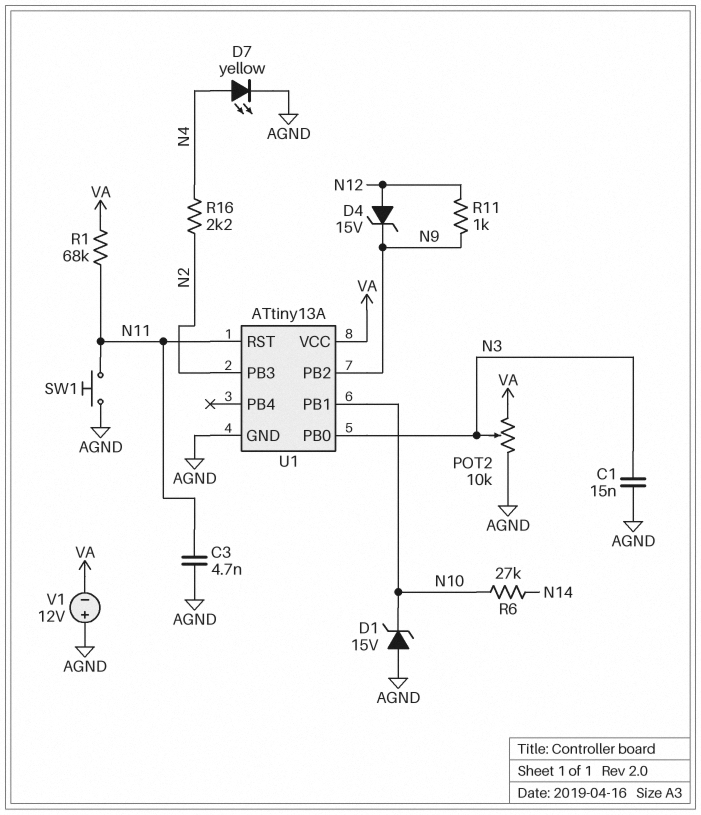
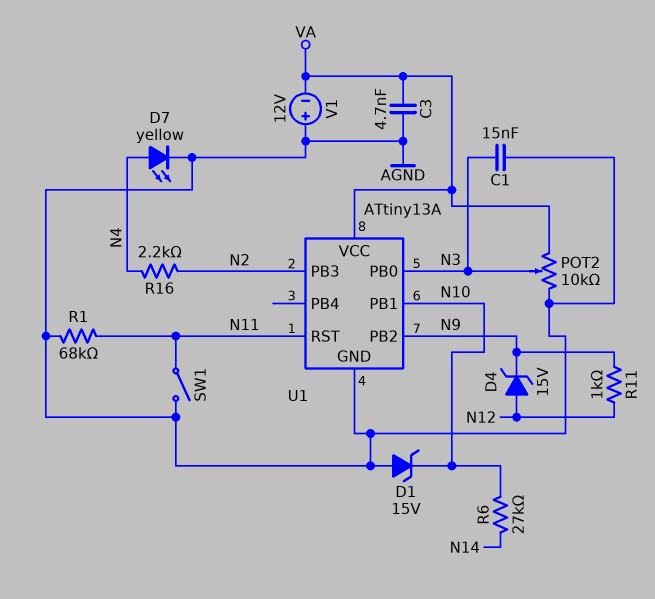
C3: 4.7nF (AGND, N11) -> 4.7nF (AGND, VA)
R1: 68k (N11, VA) -> 68k (AGND, N11)
SW1: button (AGND, N11) -> switch (AGND, N11)

